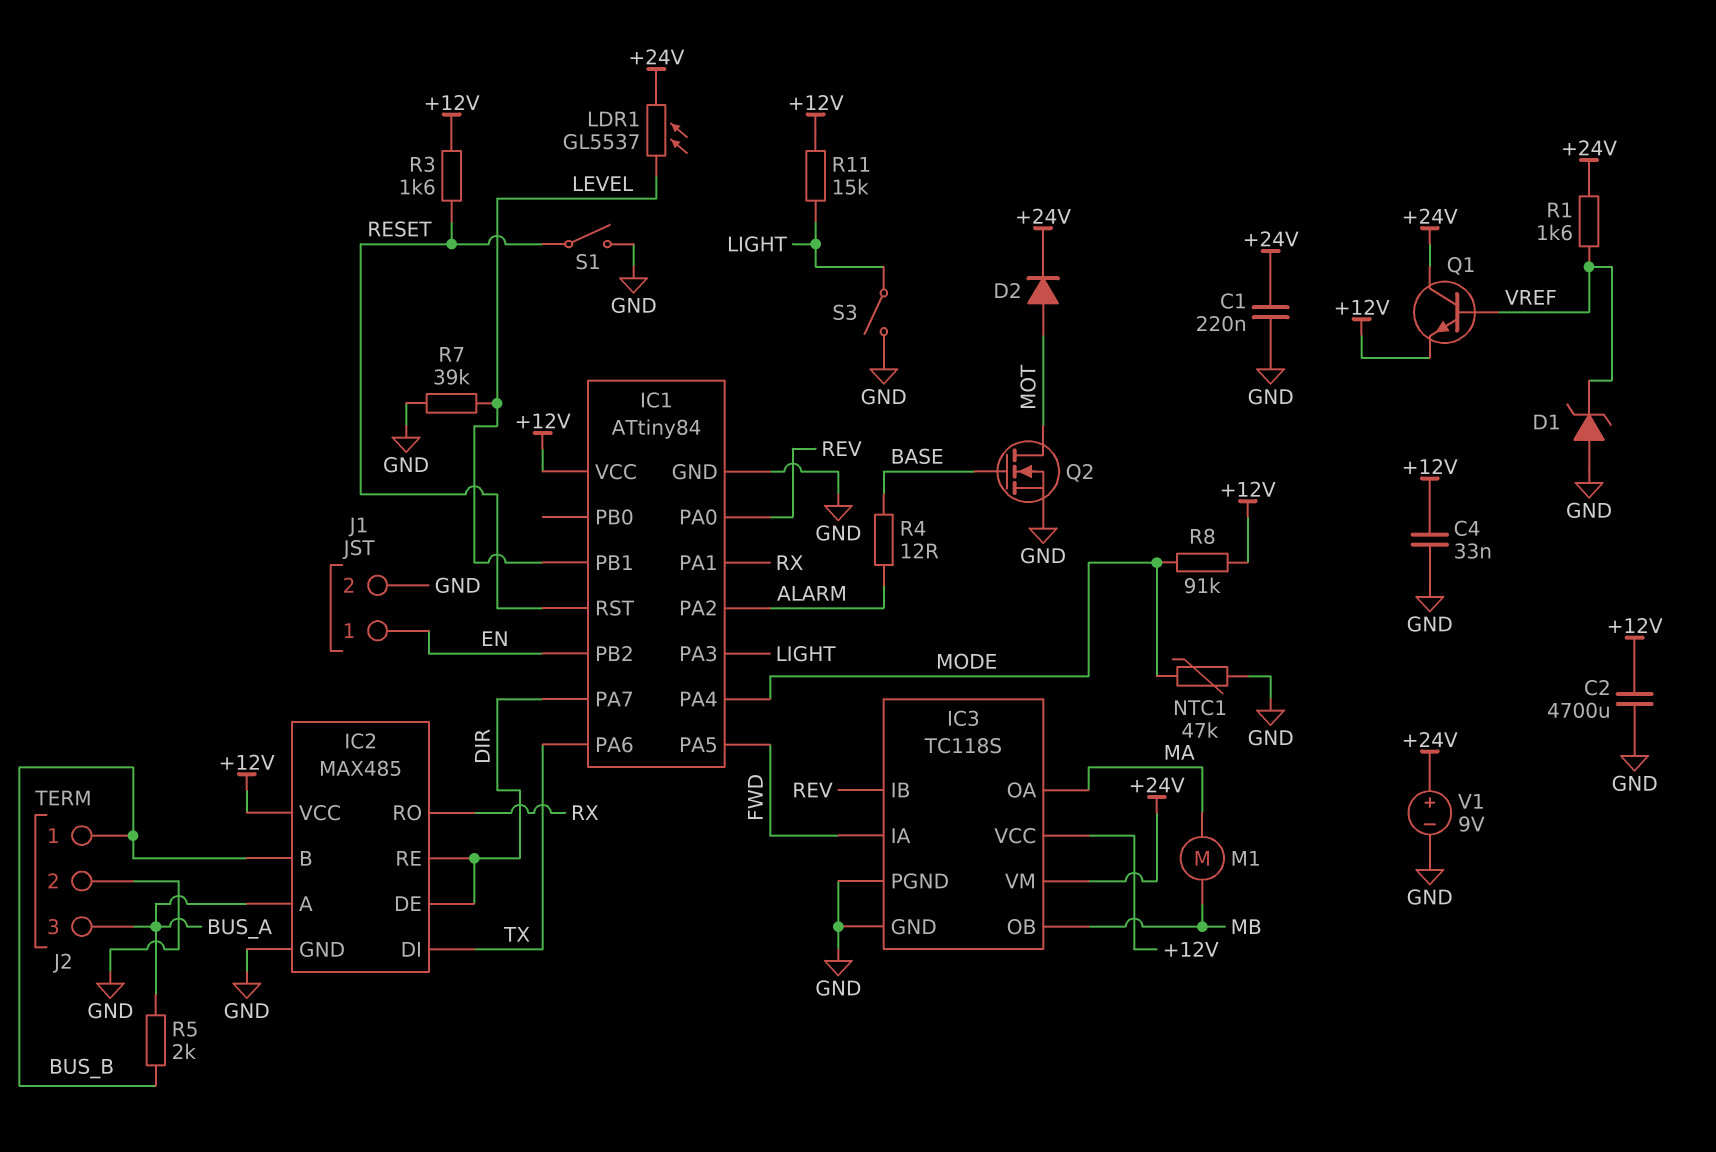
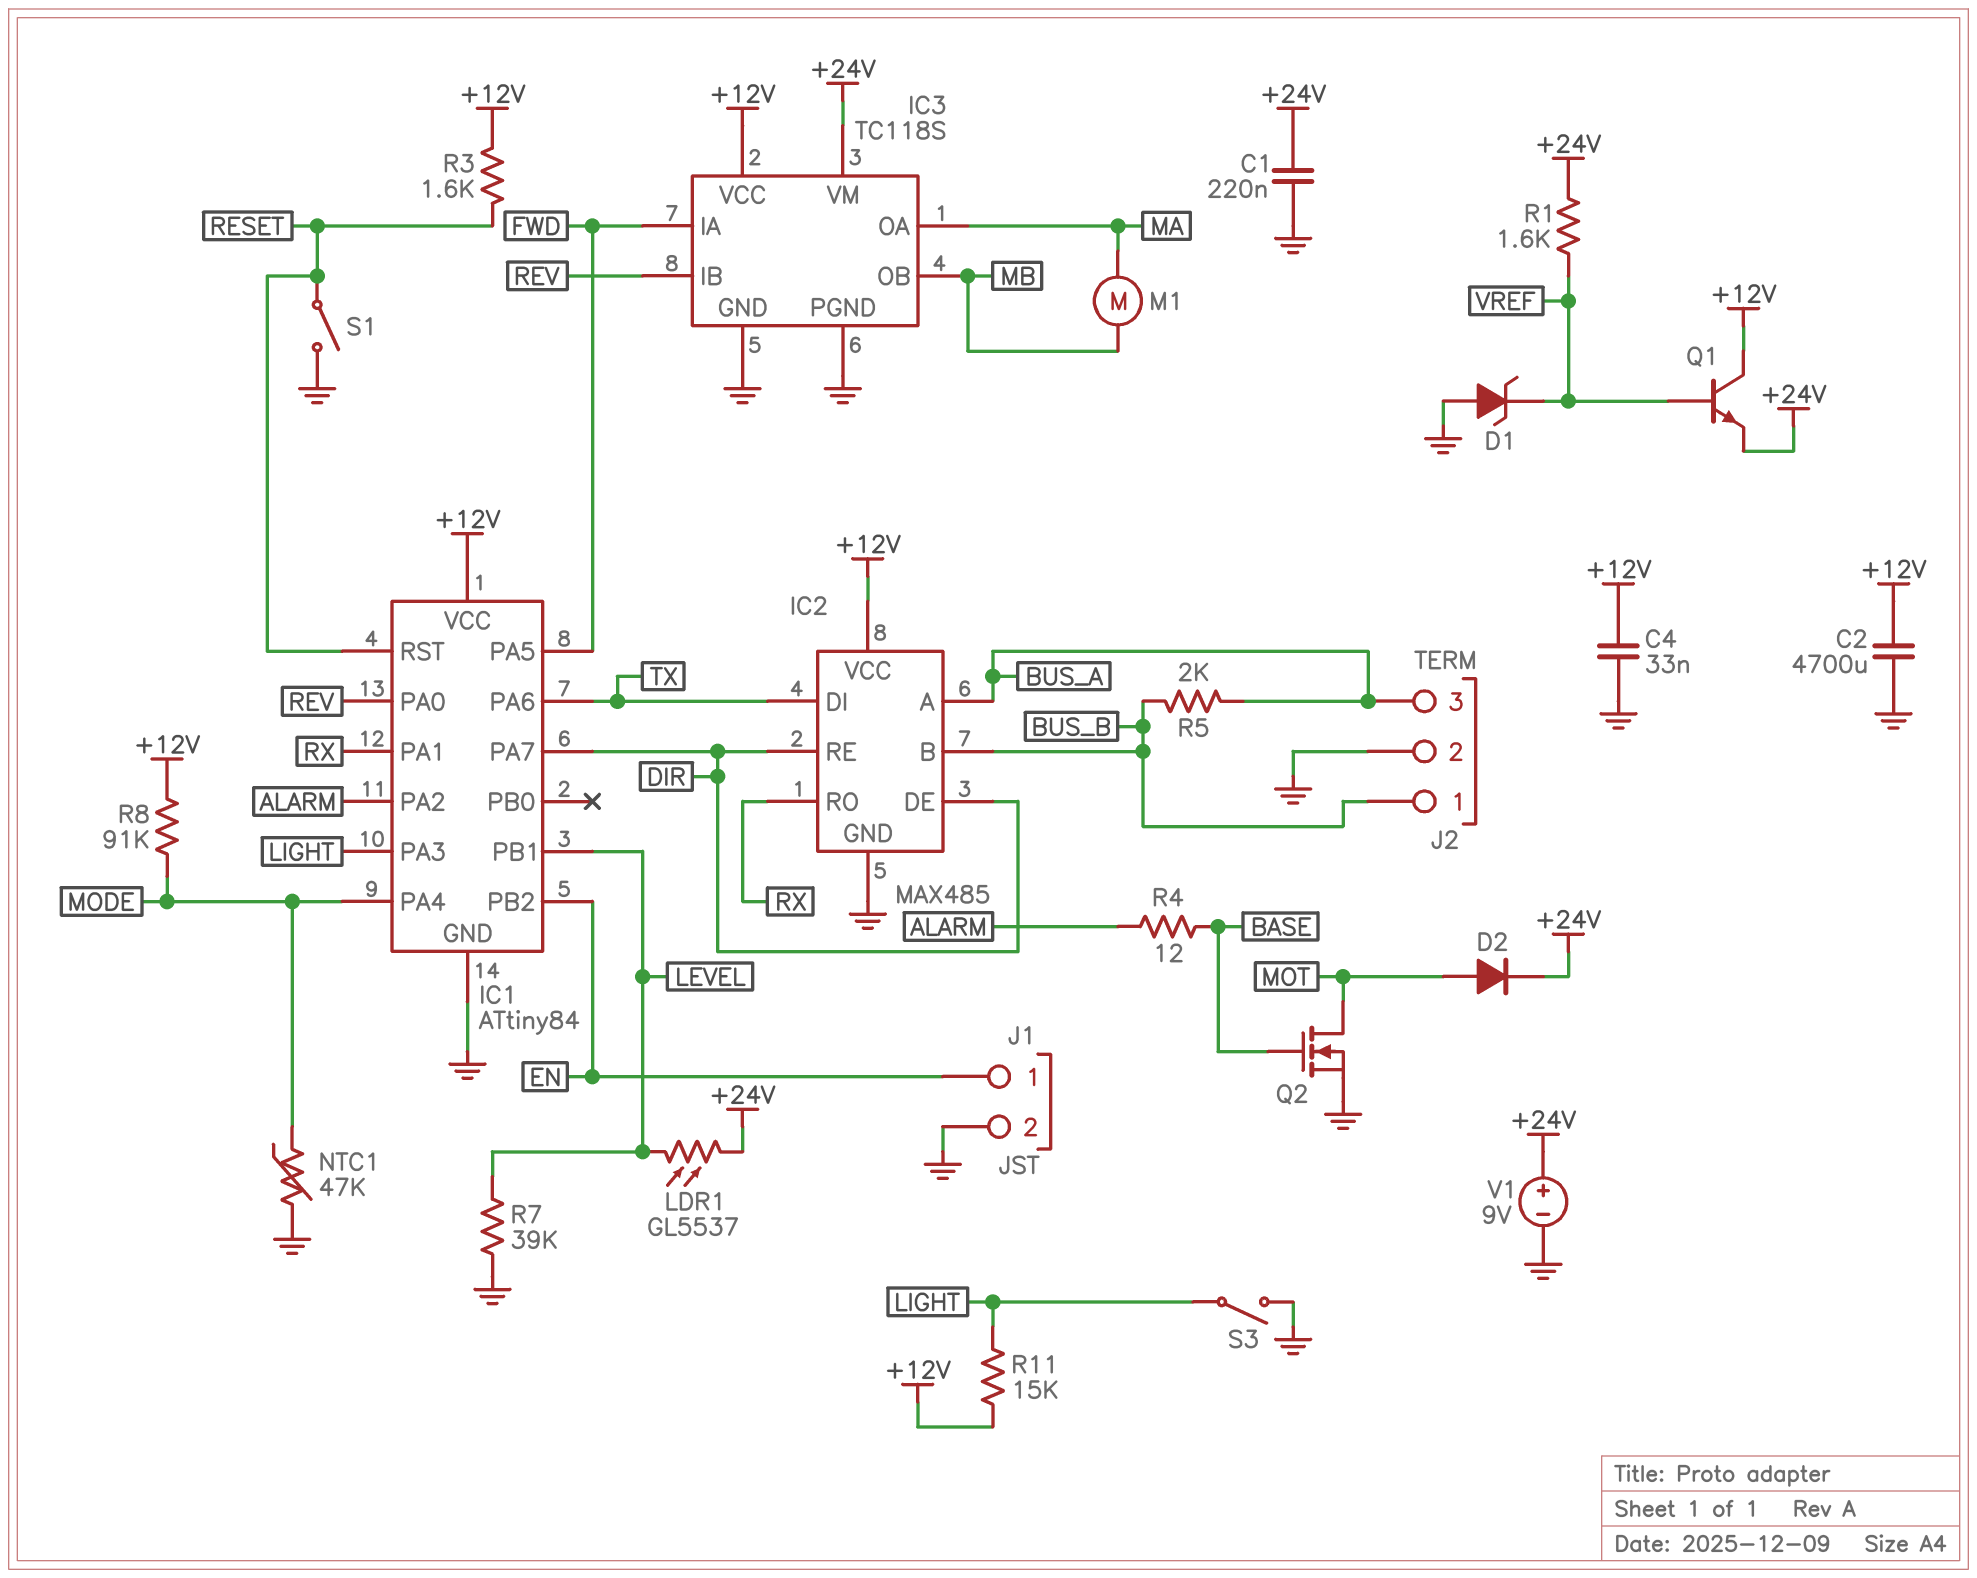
Q1: NPN (B VREF, C +24V, E +12V) -> NPN (B VREF, C +12V, E +24V)

